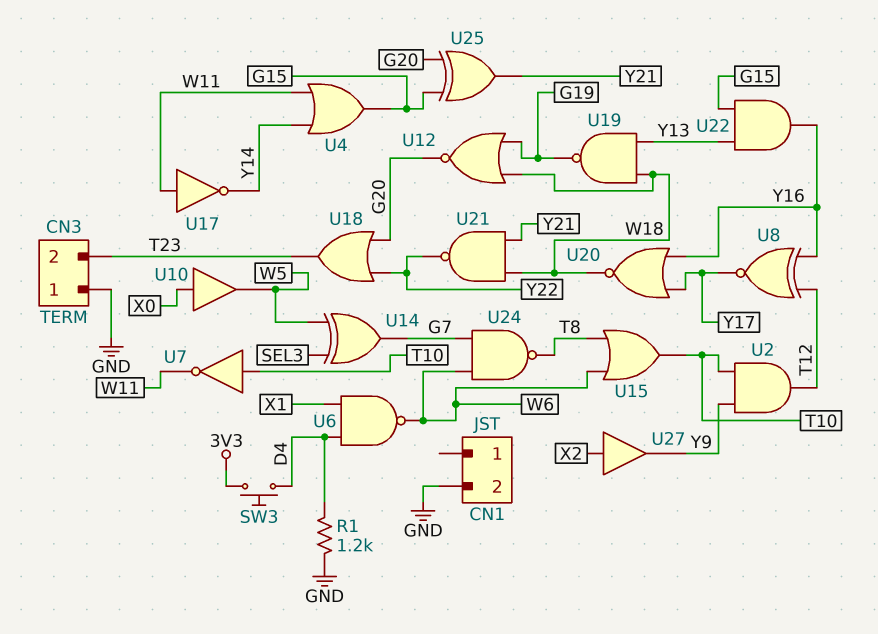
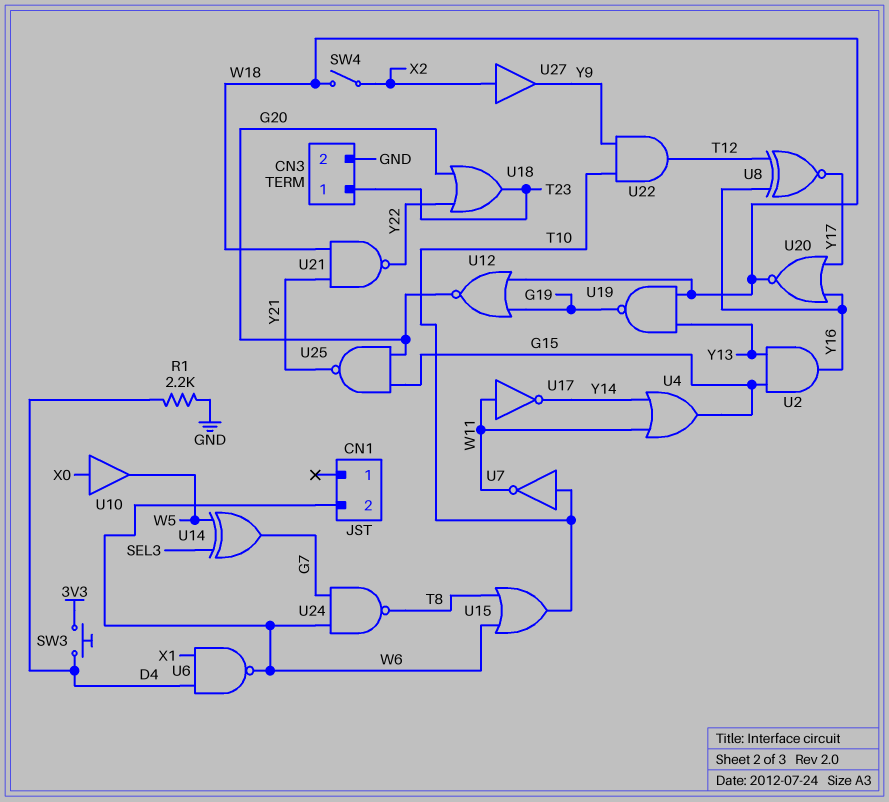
CN1 pin 2: GND -> W6
CN3 pin 1: GND -> T23
CN3 pin 2: T23 -> GND
R1: 1.2k (D4, GND) -> 2.2k (D4, GND)
SW4: none -> switch (W18, X2)
U2: AND (in T10, in Y9, out T12) -> AND (in G15, in Y13, out Y16)
U22: AND (in G15, in Y13, out Y16) -> AND (in T10, in Y9, out T12)
U25: XOR (in G15, in G20, out Y21) -> NAND (in G15, in G20, out Y21)

